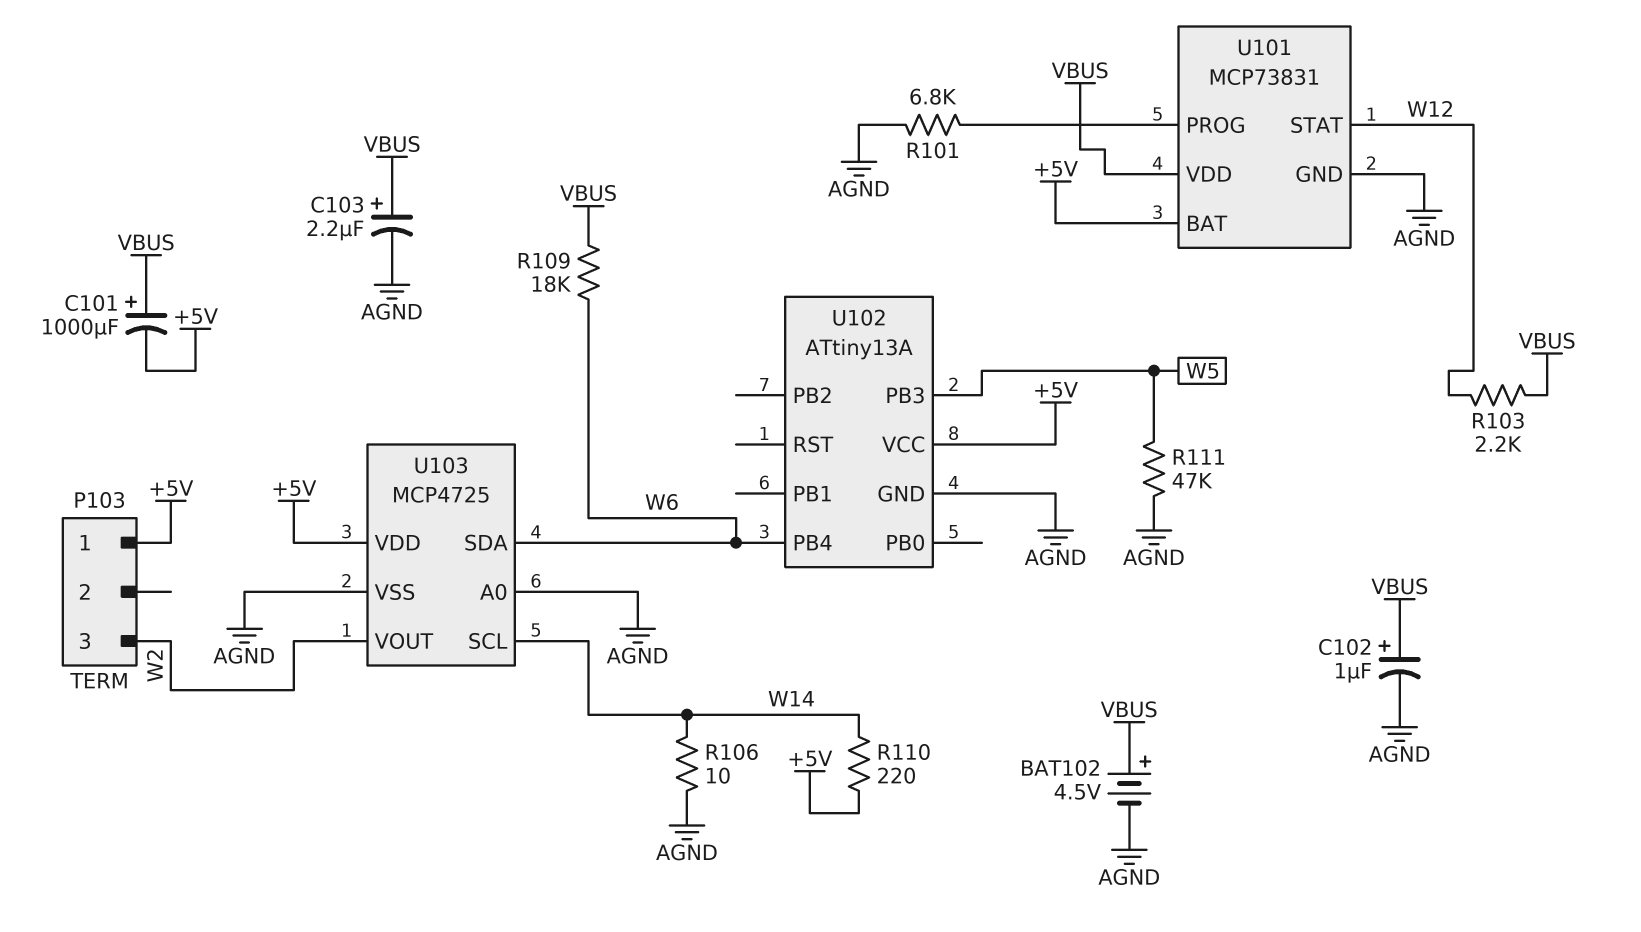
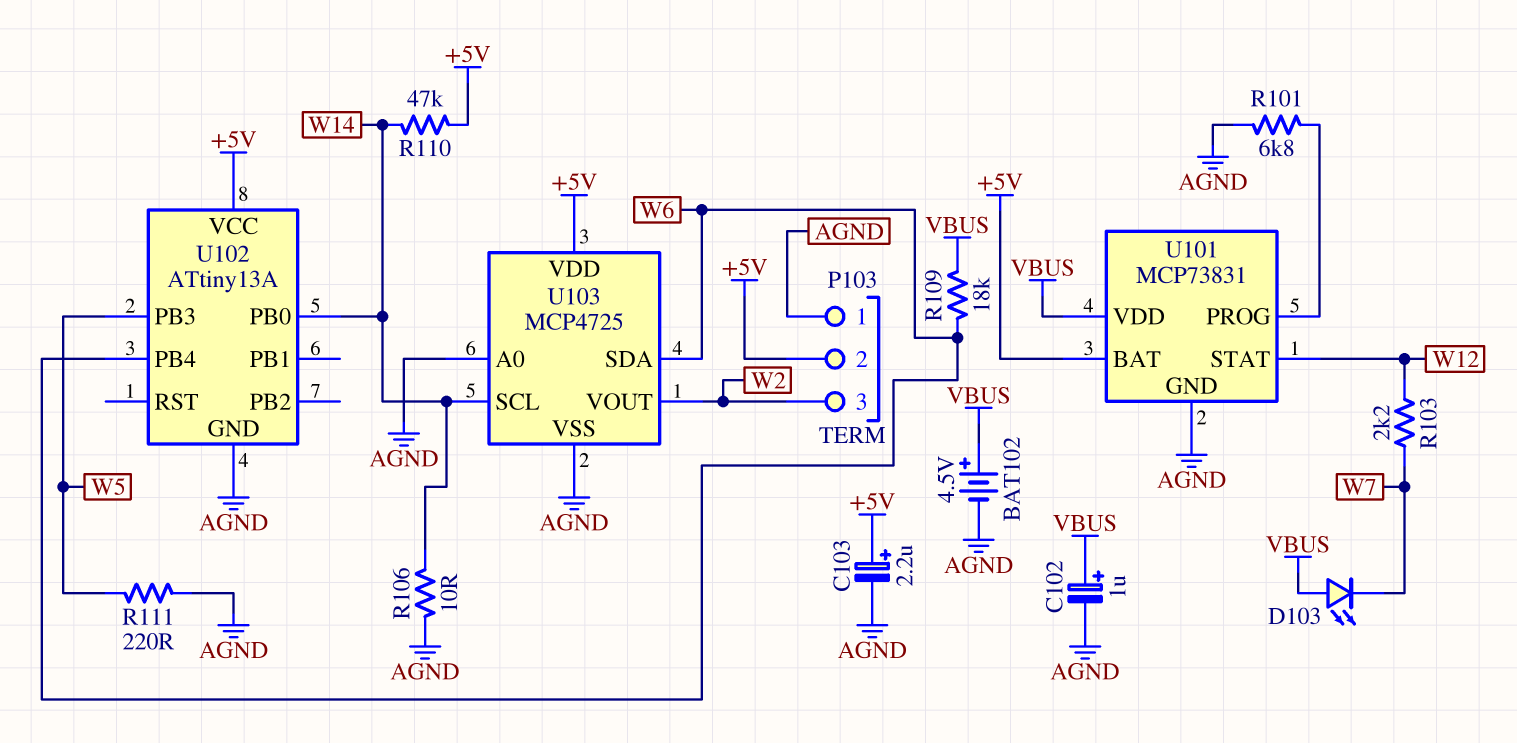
C101: 1000uF (plus VBUS, minus +5V) -> none
C103: 2.2uF (plus VBUS, minus AGND) -> 2.2uF (plus +5V, minus AGND)
D103: none -> LED (A VBUS, K W7)
P103 pin 1: +5V -> AGND
P103 pin 2: none -> +5V
R103: 2.2k (VBUS, W12) -> 2.2k (W7, W12)
R110: 220 (+5V, W14) -> 47k (+5V, W14)
R111: 47k (AGND, W5) -> 220 (AGND, W5)
U102 pin PB0: none -> W14

